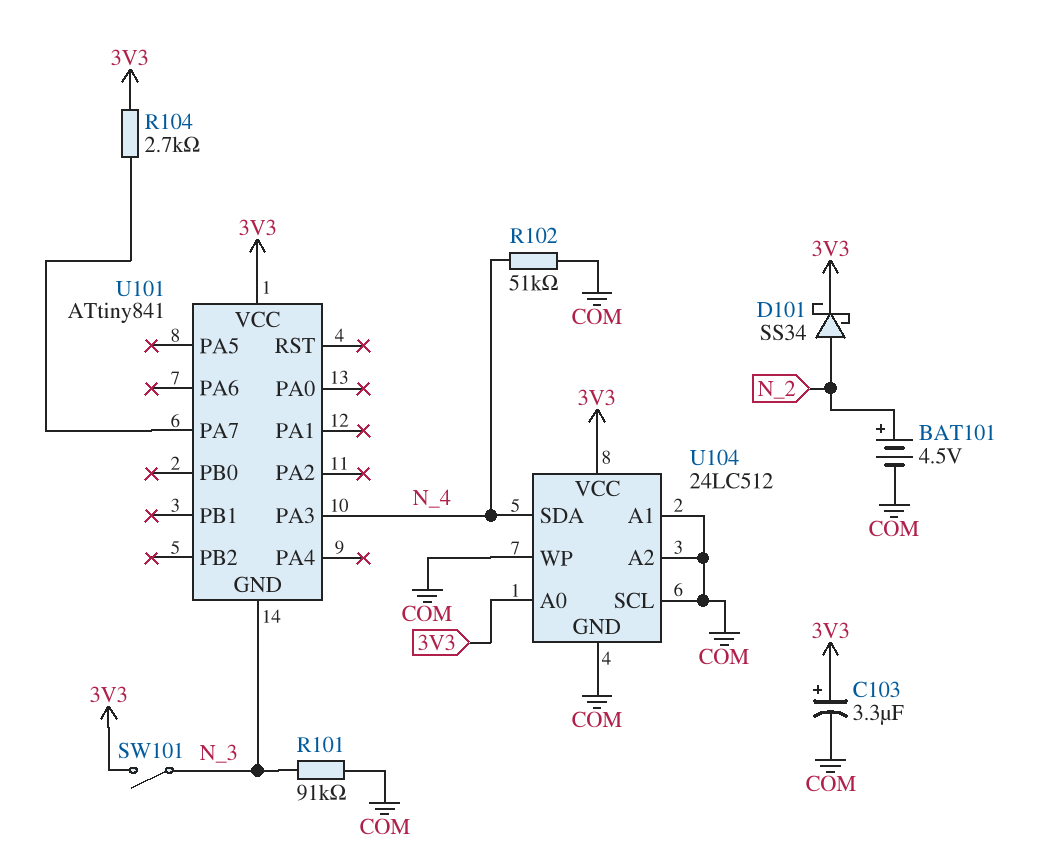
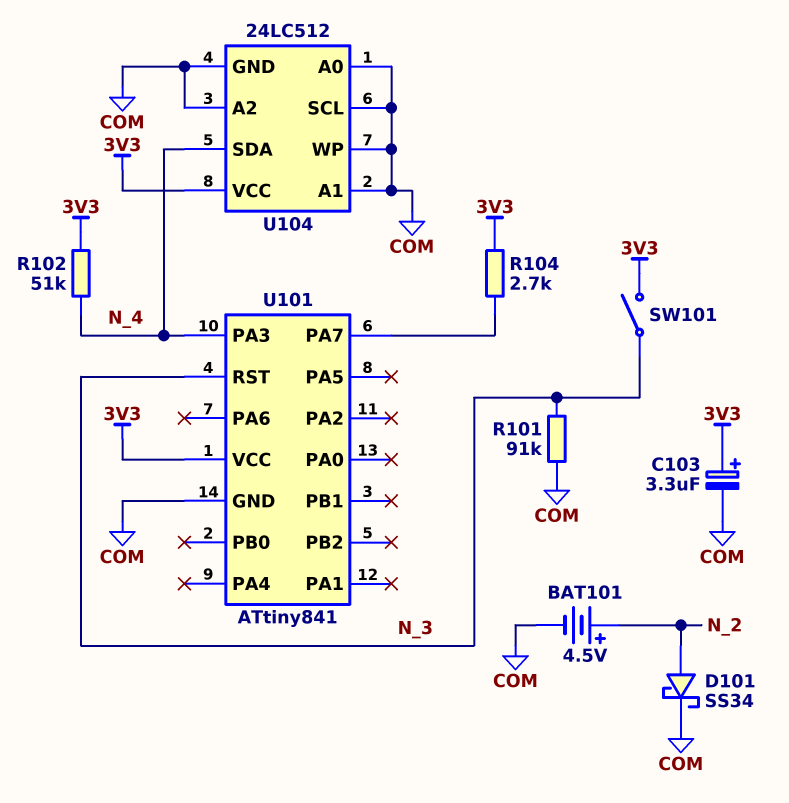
D101: schottky SS34 (A N_2, K 3V3) -> schottky SS34 (A N_2, K COM)
R102: 51k (COM, N_4) -> 51k (3V3, N_4)
U101 pin GND: N_3 -> COM
U101 pin RST: none -> N_3
U104 pin A0: 3V3 -> COM

